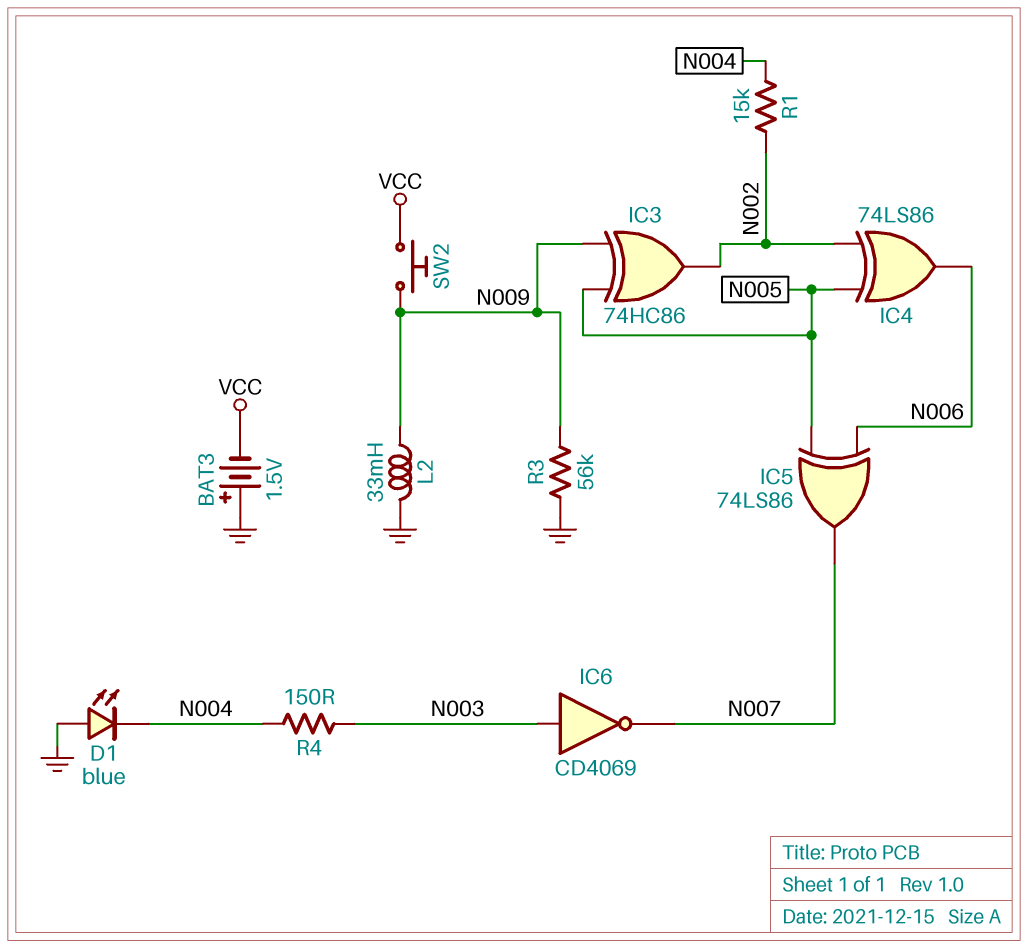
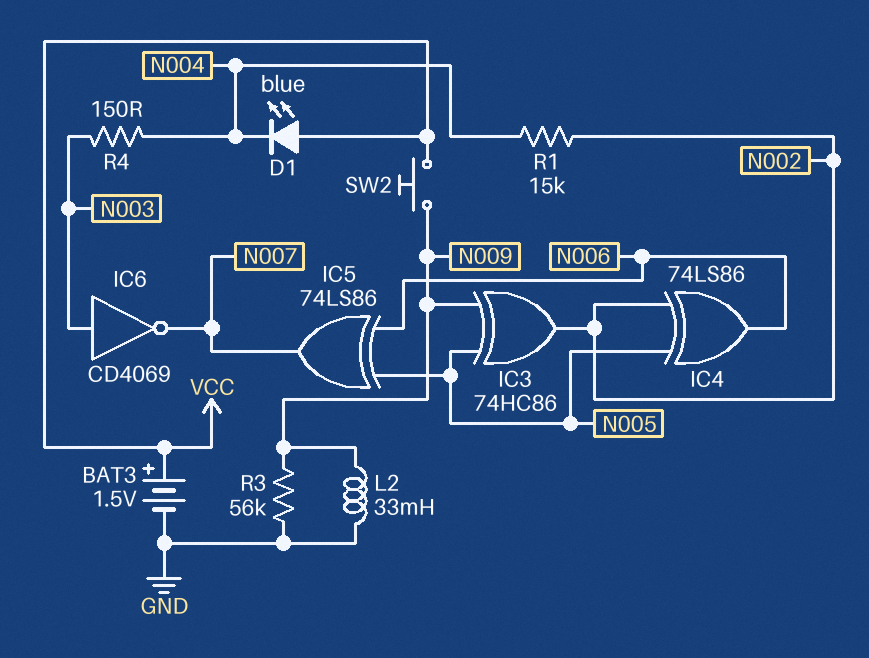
BAT3: 1.5V (plus GND, minus VCC) -> 1.5V (plus VCC, minus GND)
D1: LED blue (A GND, K N004) -> LED blue (A VCC, K N004)

